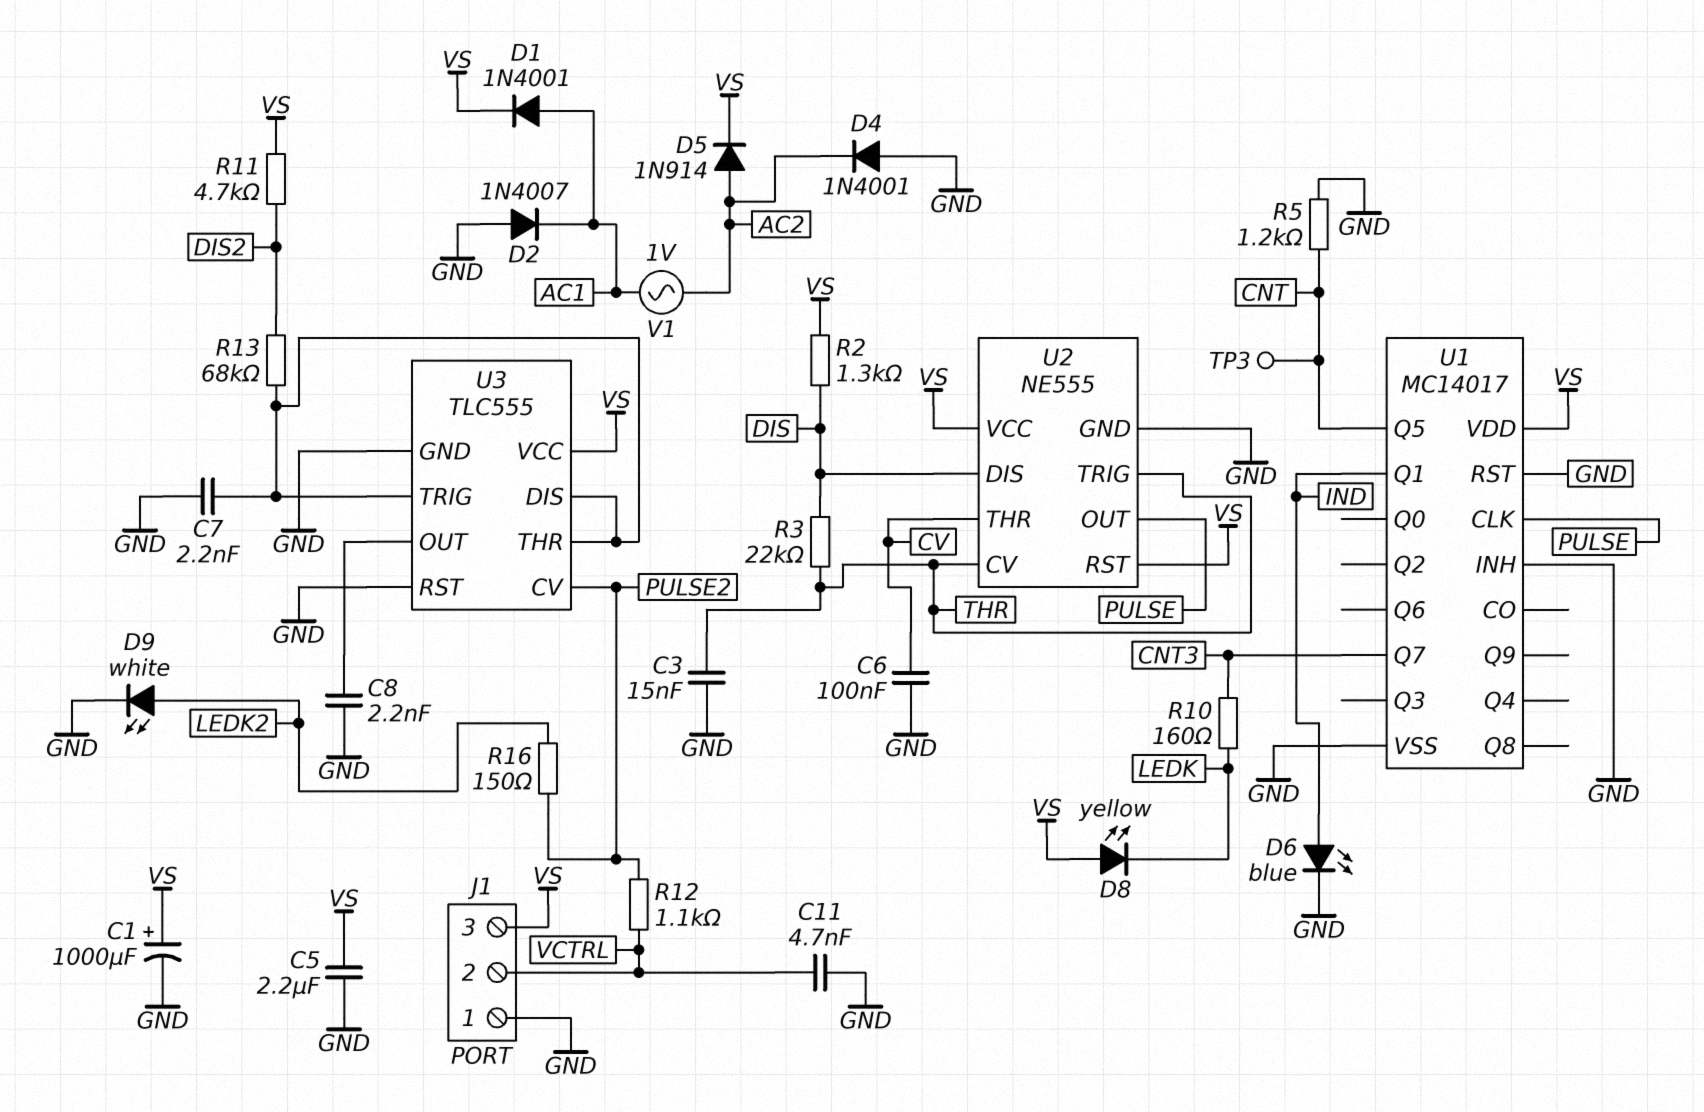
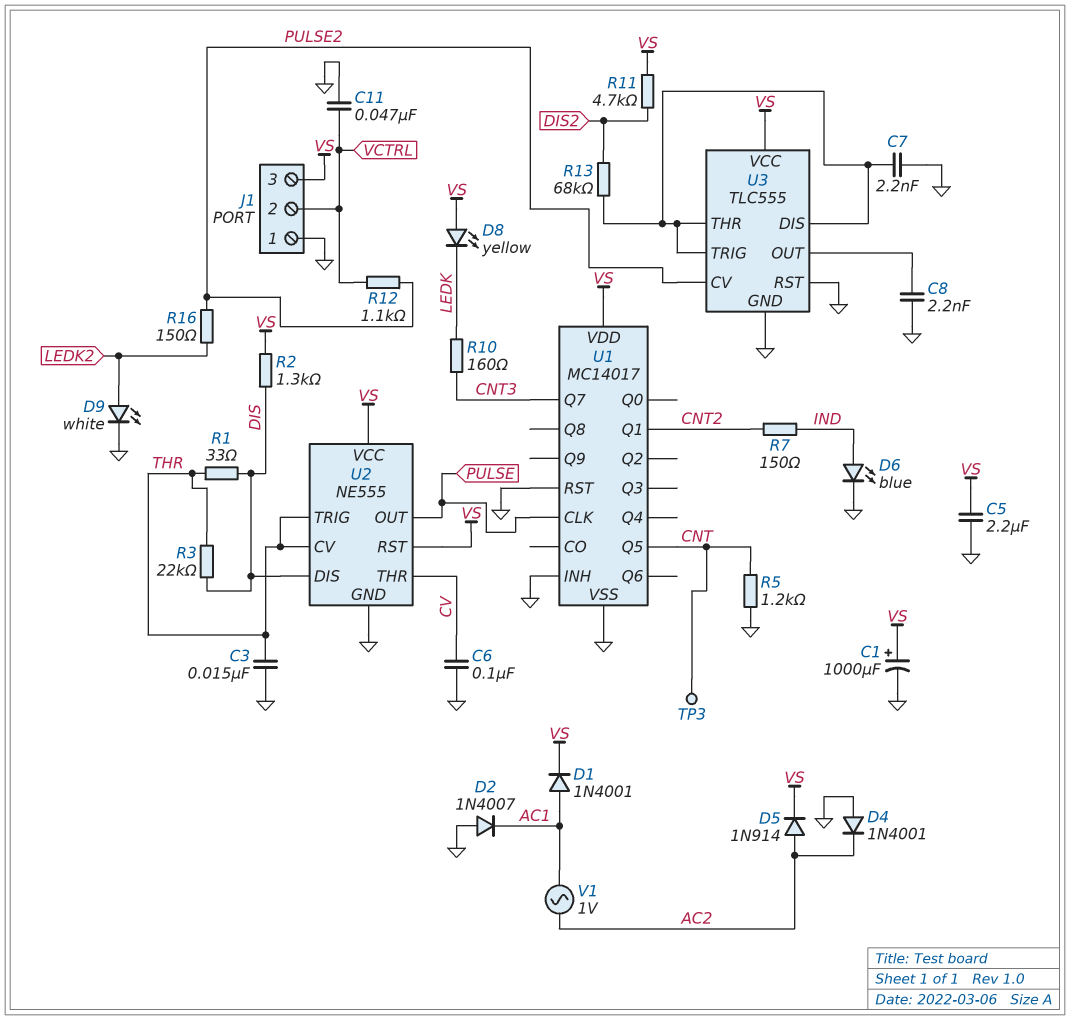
C11: 4.7nF (GND, VCTRL) -> 47nF (GND, VCTRL)
R1: none -> 33 (DIS, THR)
R7: none -> 150 (CNT2, IND)
U1 pin Q1: IND -> CNT2

